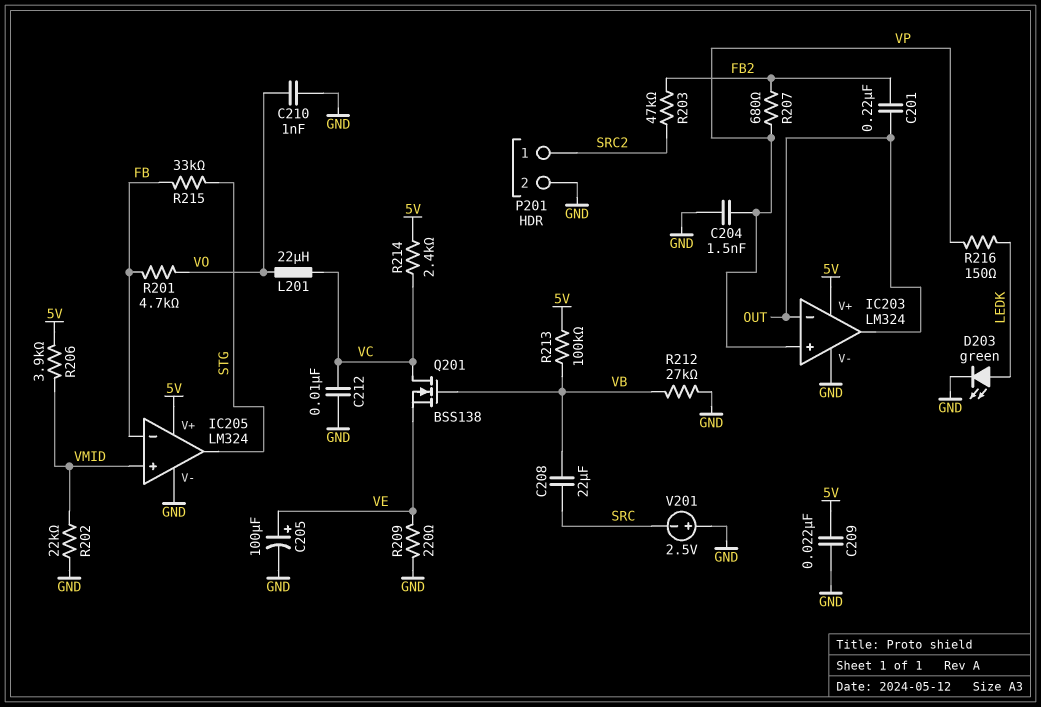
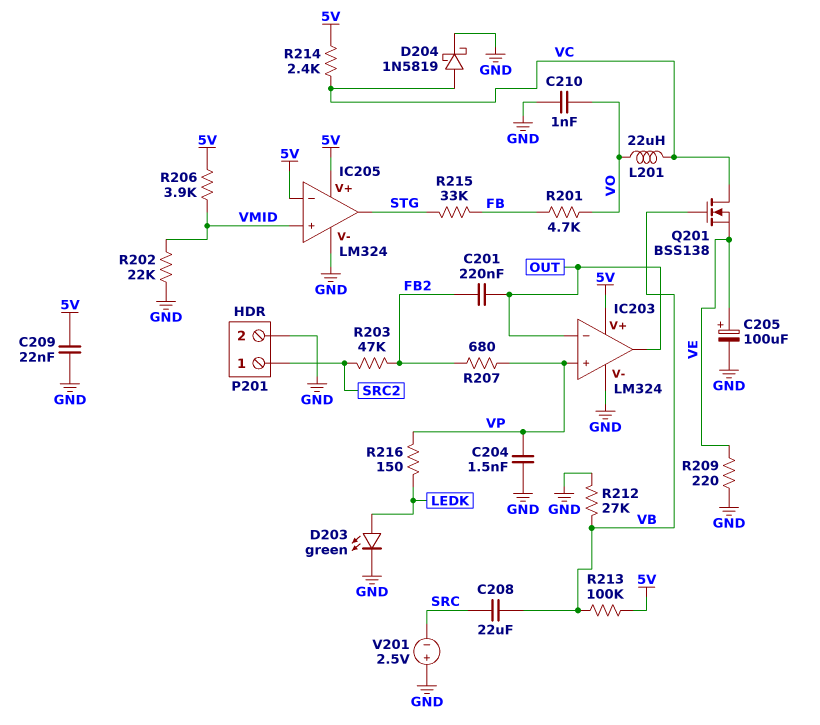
C212: 10nF (GND, VC) -> none
D204: none -> schottky 1N5819 (A VC, K GND)
IC205 pin in-: FB -> 5V

